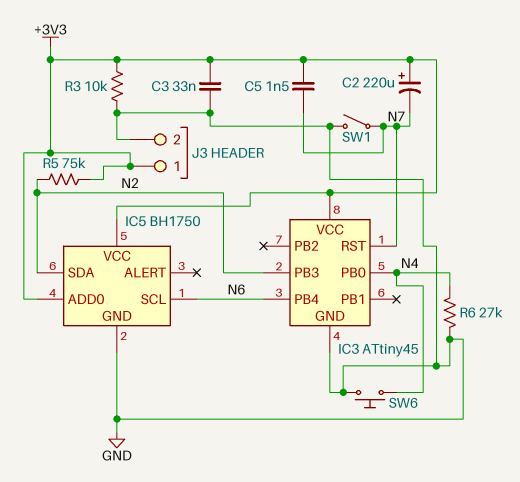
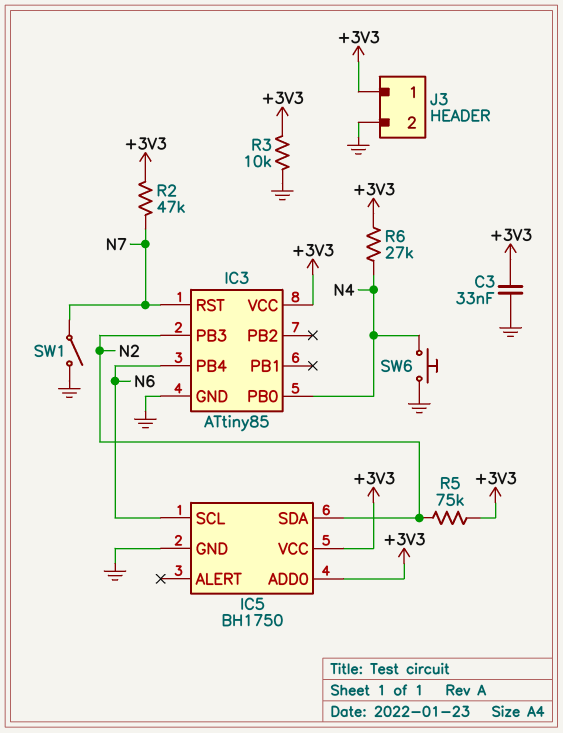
C2: 220uF (plus +3V3, minus N7) -> none
C5: 1.5nF (+3V3, N7) -> none
IC3: ATtiny45 -> ATtiny85
R2: none -> 47k (+3V3, N7)
R6: 27k (GND, N4) -> 27k (+3V3, N4)

